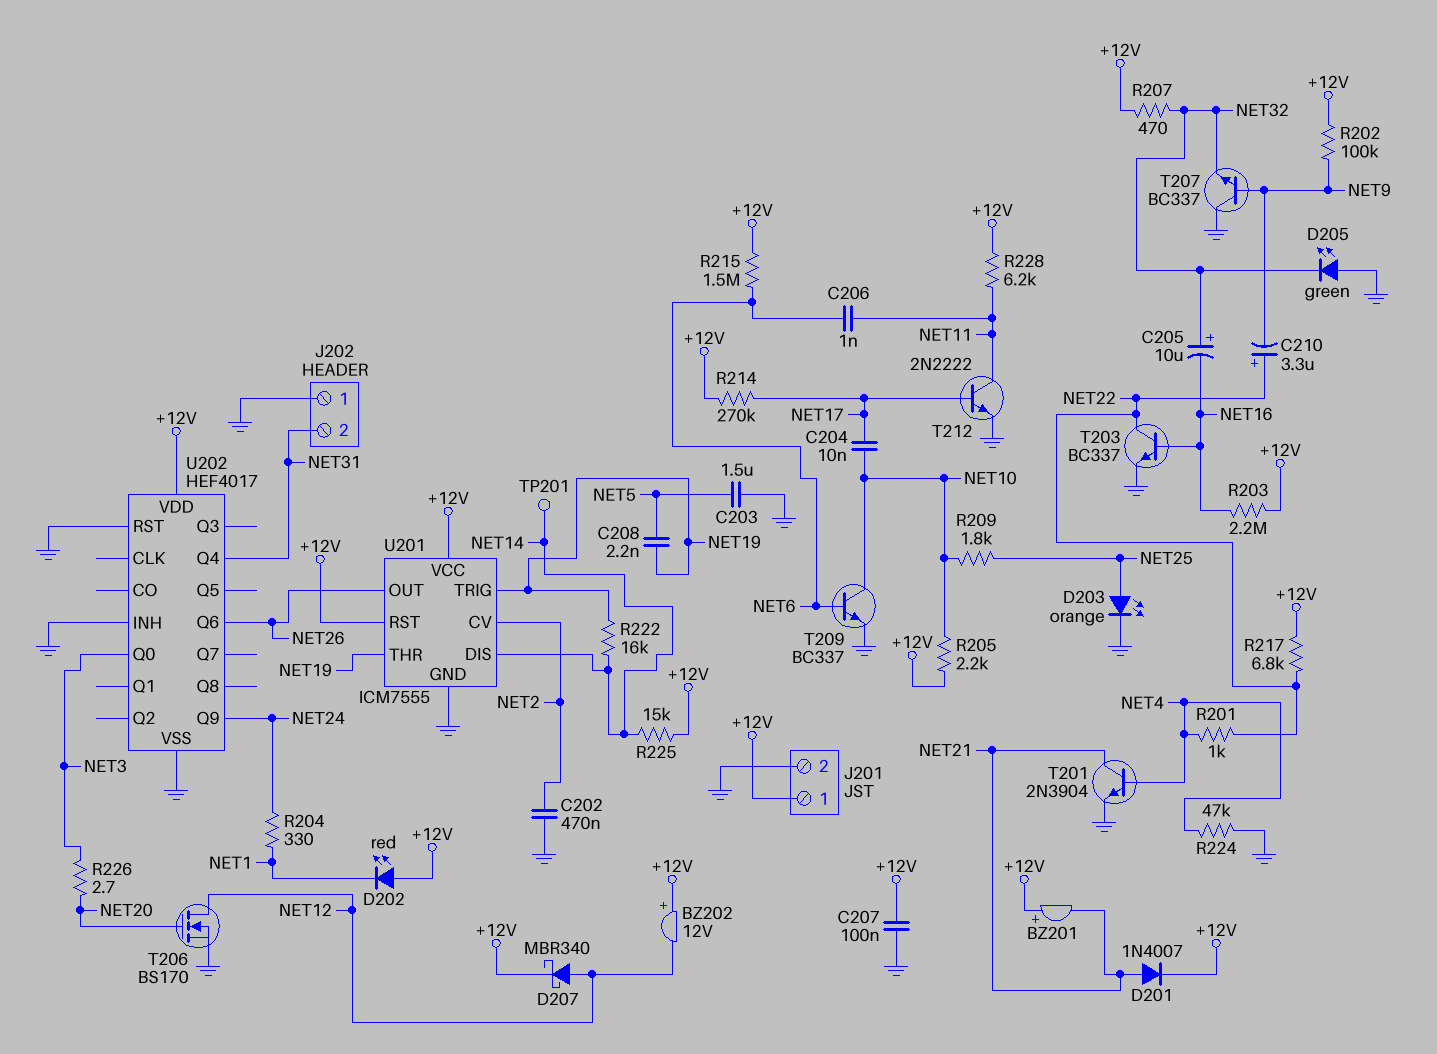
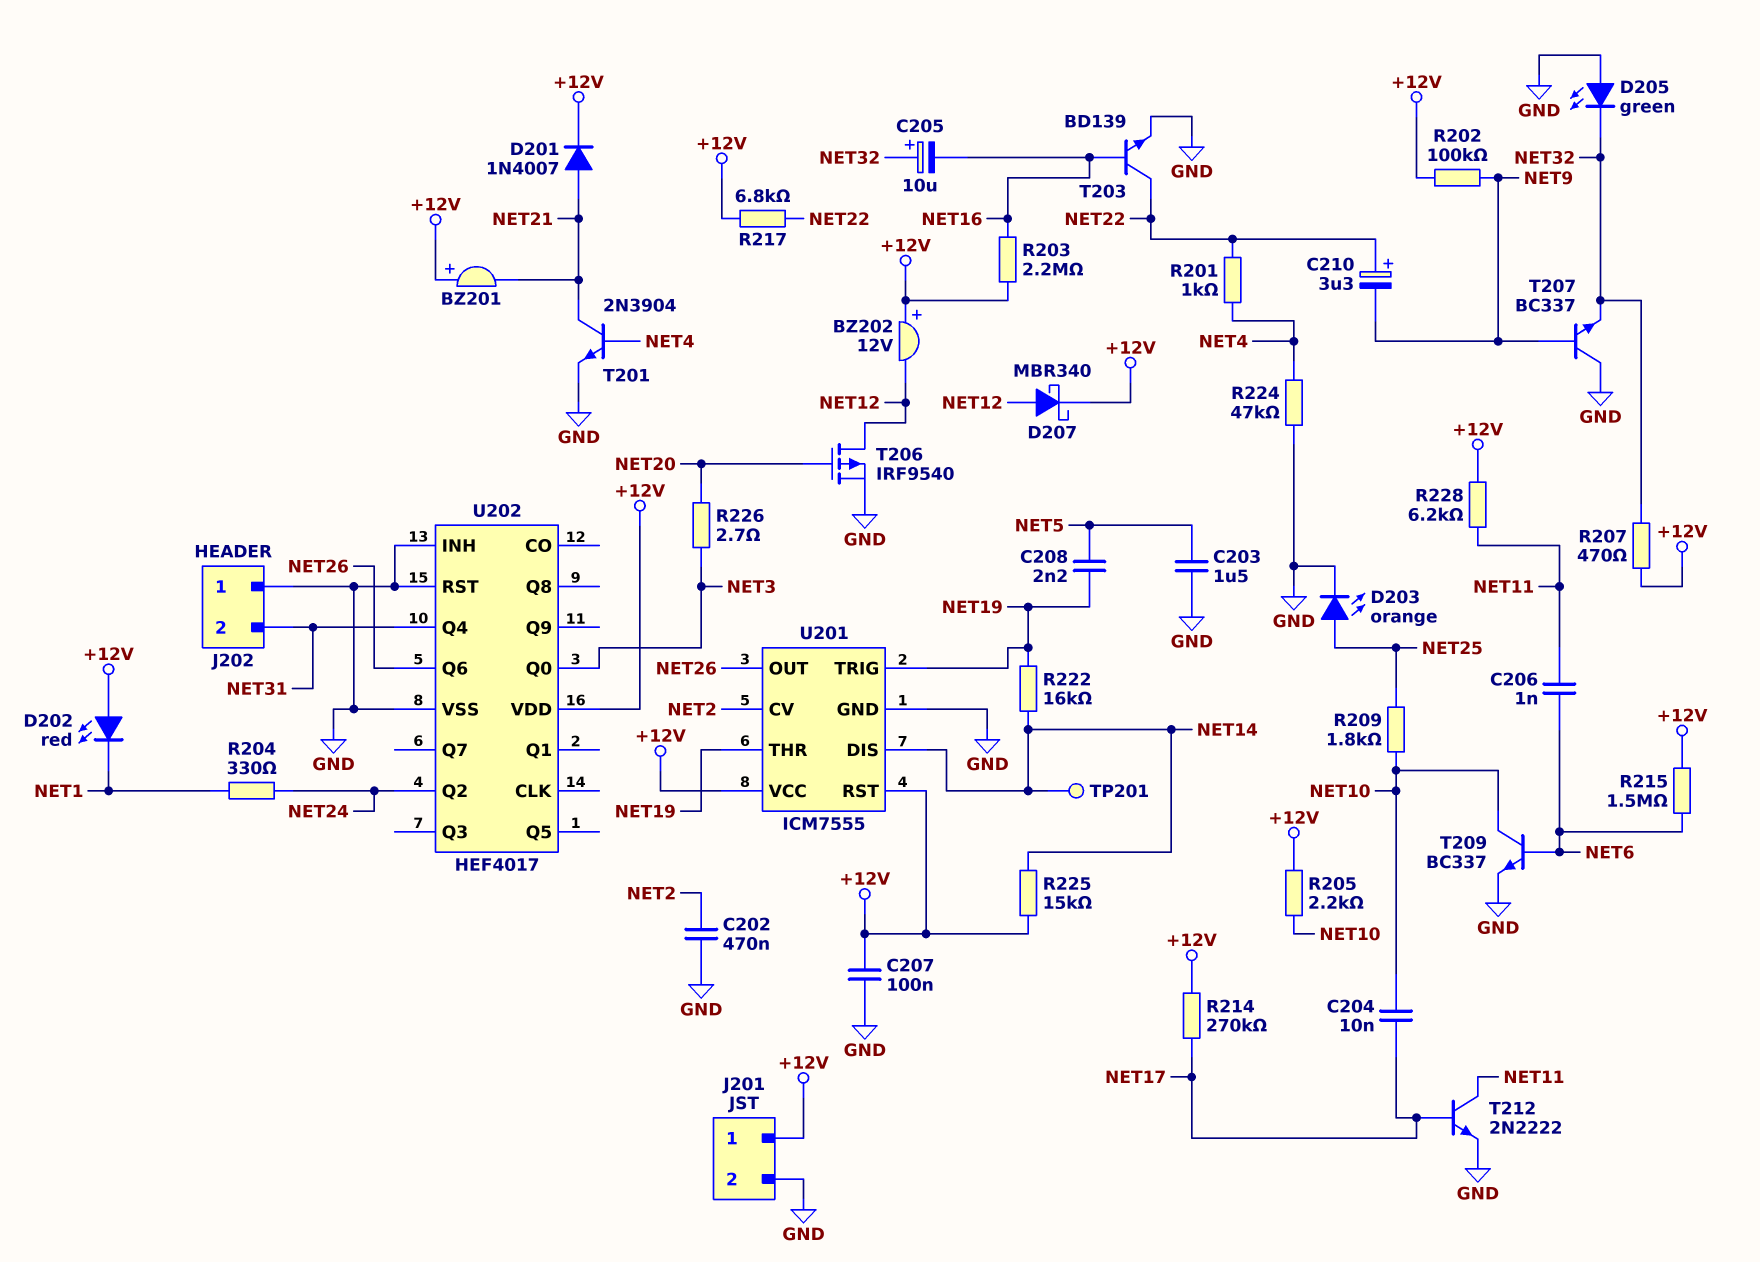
T203: NPN BC337 (B NET16, C NET22, E GND) -> NPN BD139 (B NET16, C NET22, E GND)
T206: NMOS BS170 (G NET20, D NET12, S GND) -> PMOS IRF9540 (G NET20, D NET12, S GND)
U202 pin Q2: none -> NET24
U202 pin Q9: NET24 -> none

